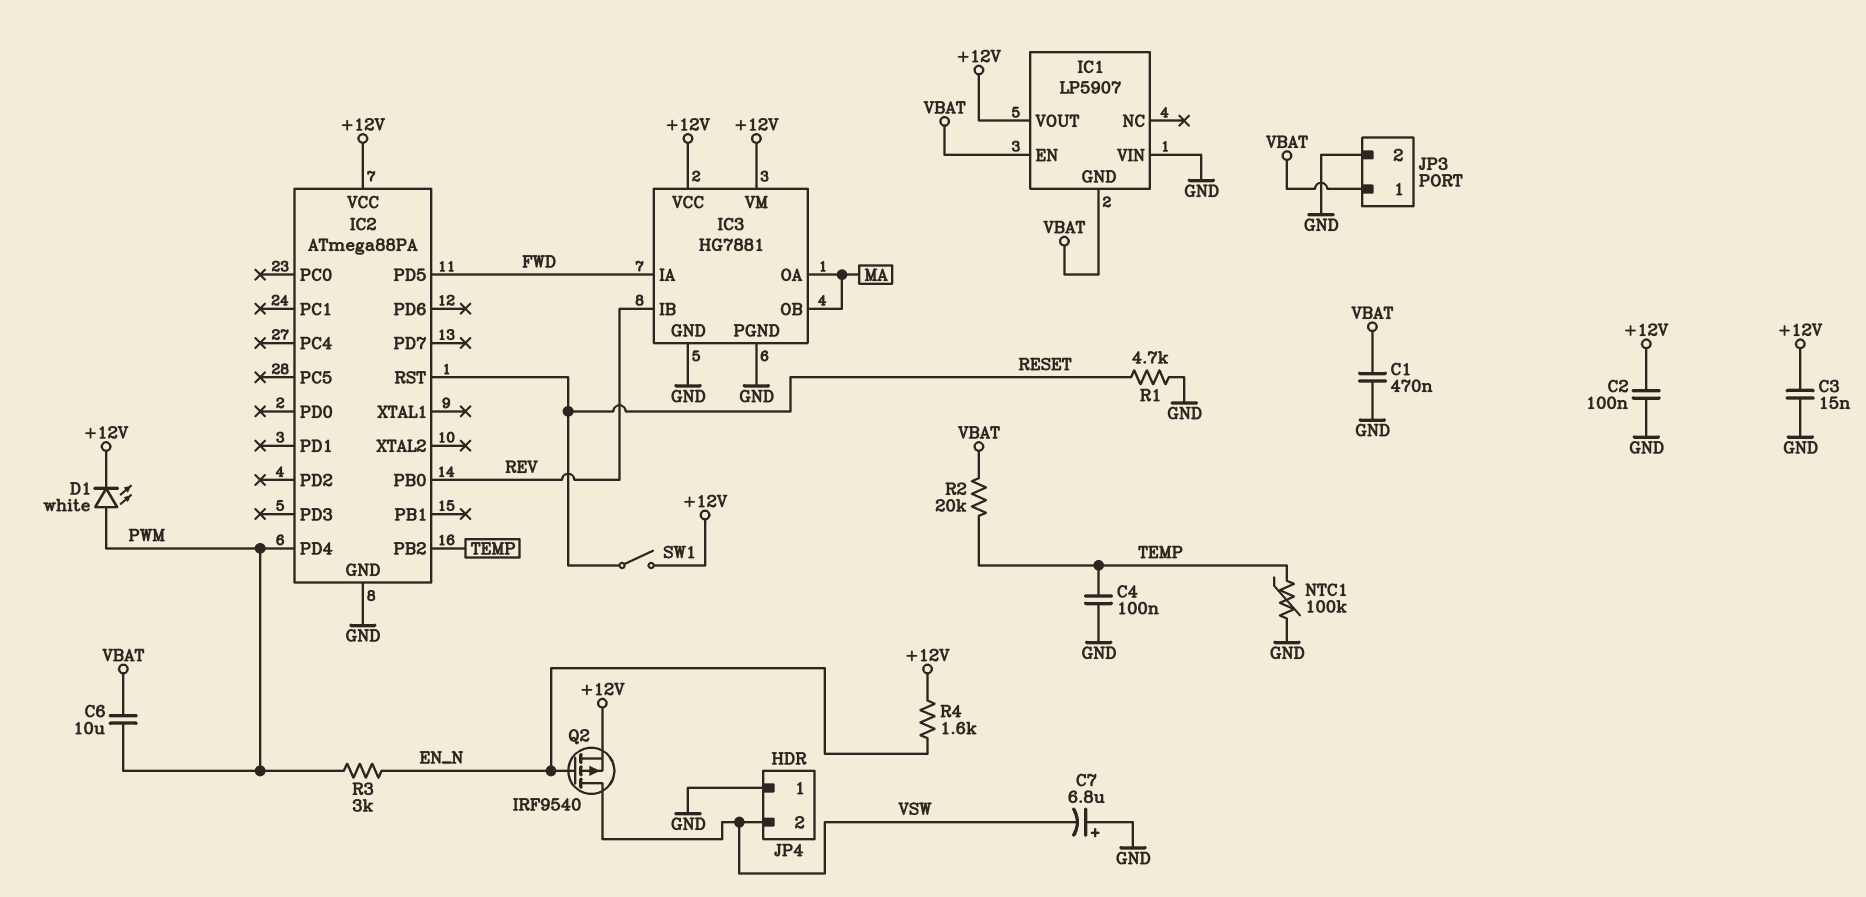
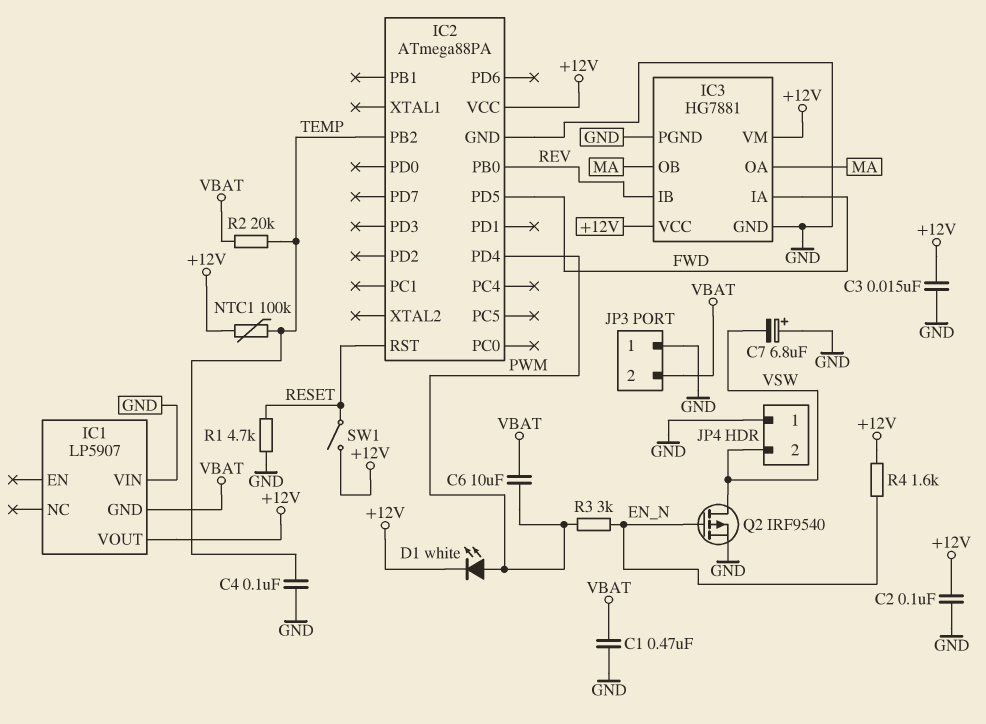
IC1 pin EN: VBAT -> none
JP3 pin 1: VBAT -> GND
JP3 pin 2: GND -> VBAT
NTC1: 100k (GND, TEMP) -> 100k (+12V, TEMP)
Q2: PMOS IRF9540 (G EN_N, D VSW, S +12V) -> PMOS IRF9540 (G EN_N, D VSW, S GND)

